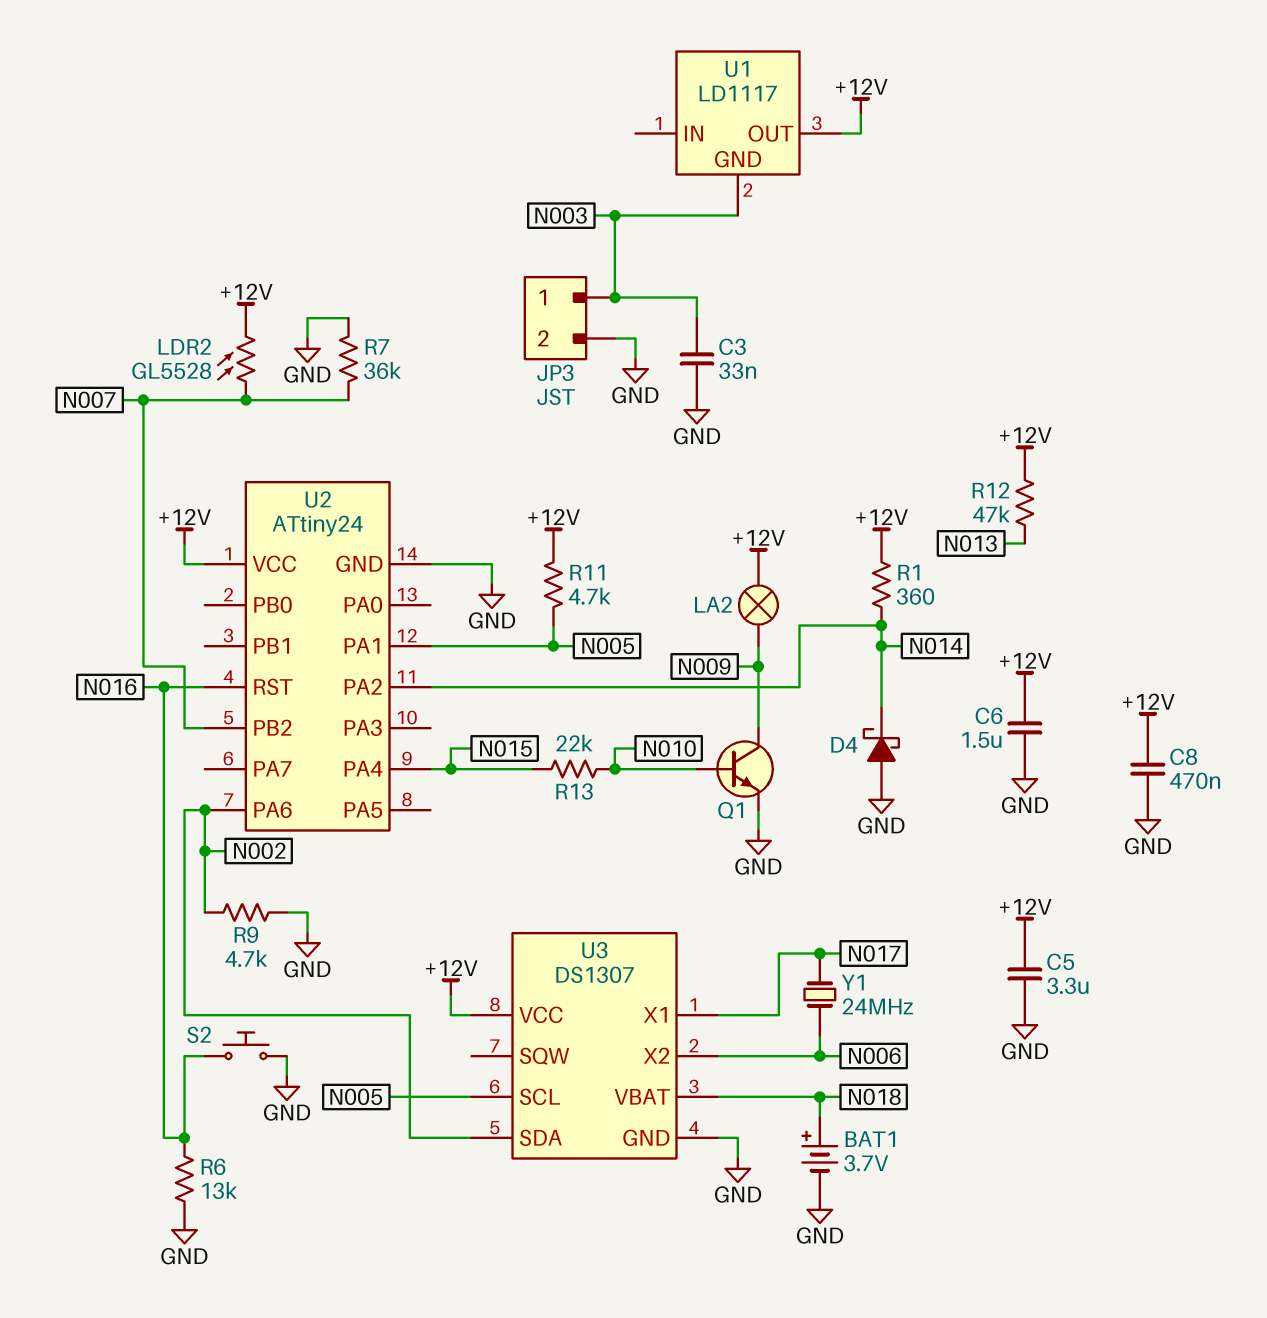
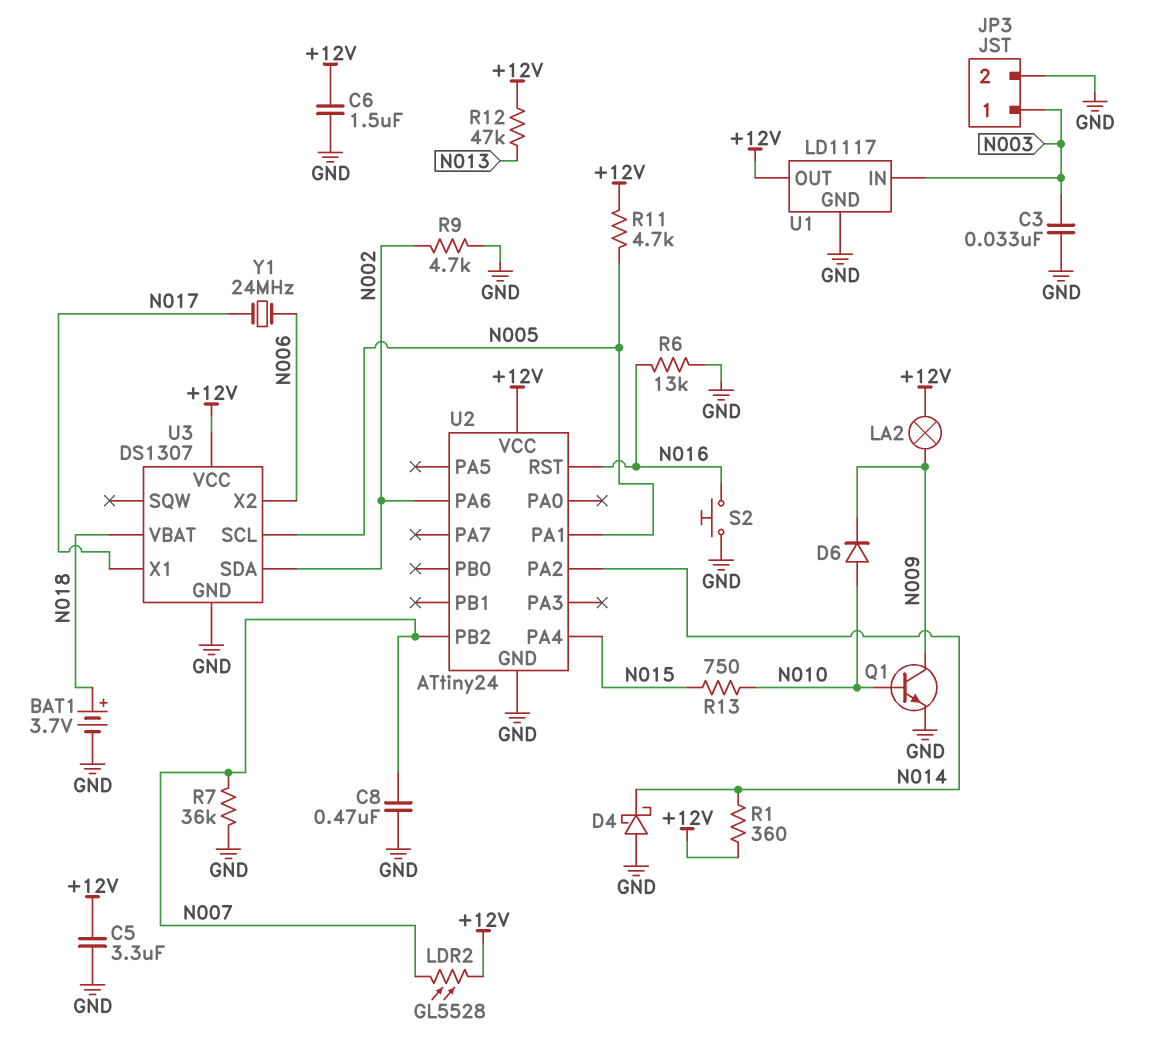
C8: 470nF (+12V, GND) -> 470nF (GND, N007)
D6: none -> diode (A N010, K N009)
R13: 22k (N010, N015) -> 750 (N010, N015)
U1 pin GND: N003 -> GND
U1 pin IN: none -> N003

